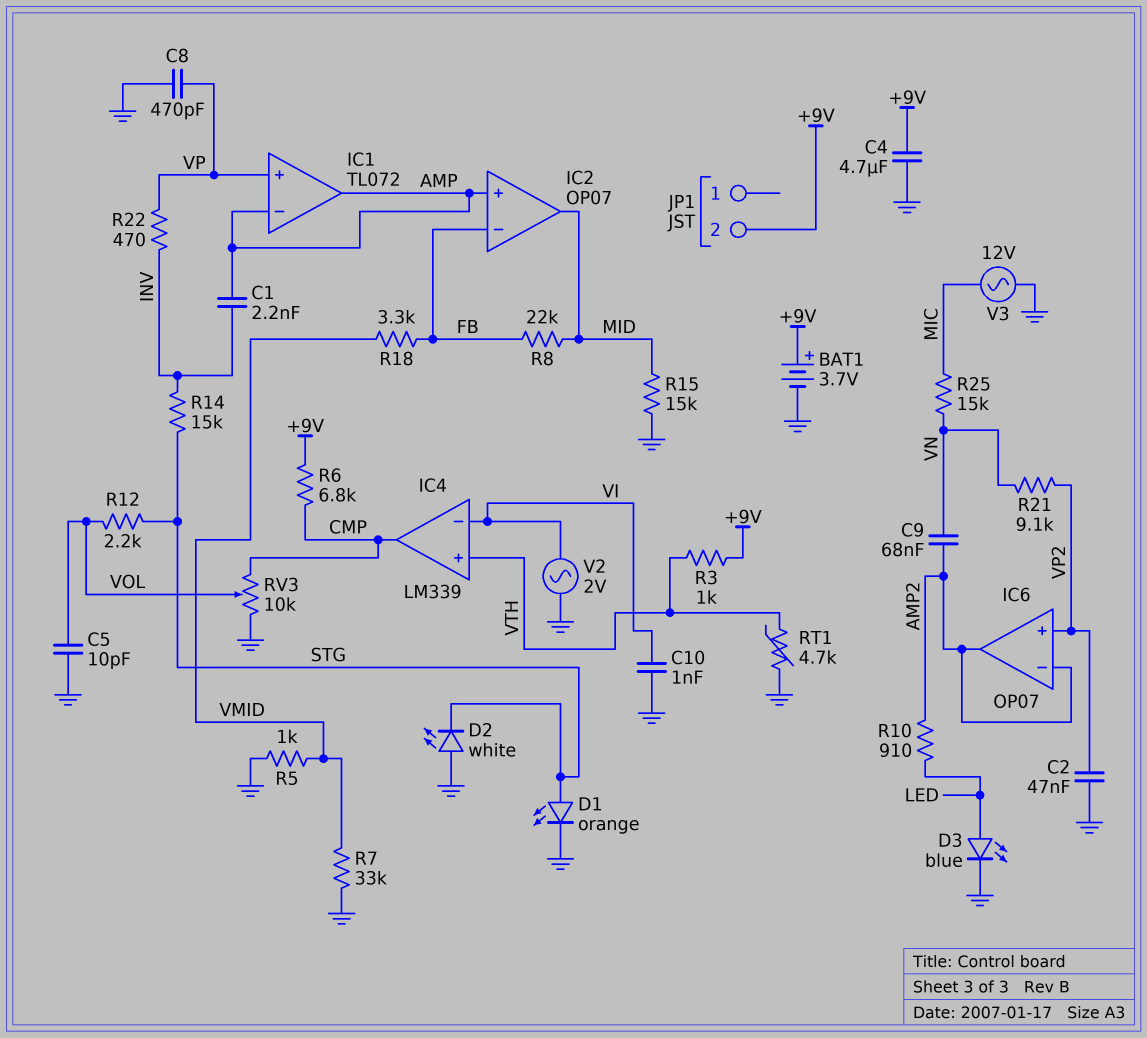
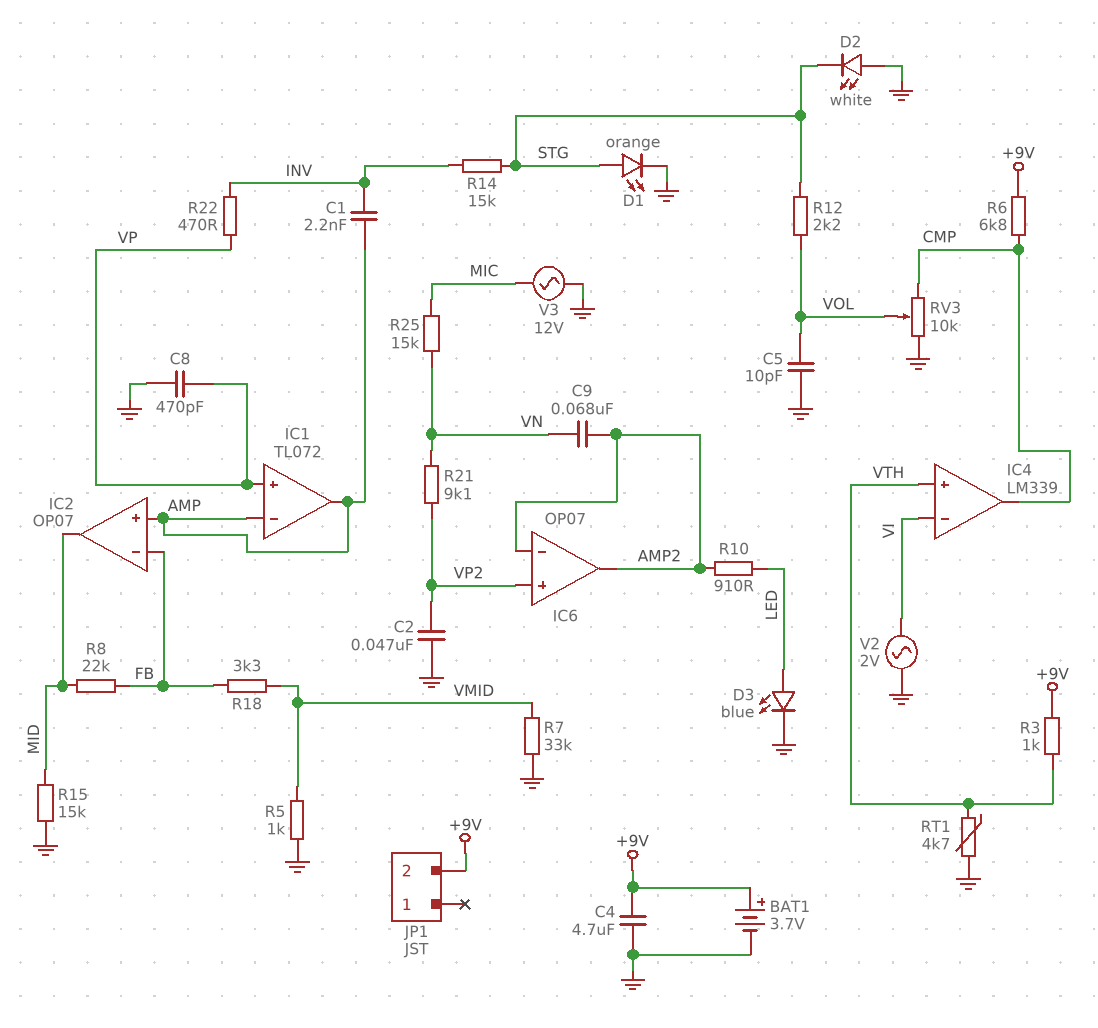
C10: 1nF (GND, VI) -> none

